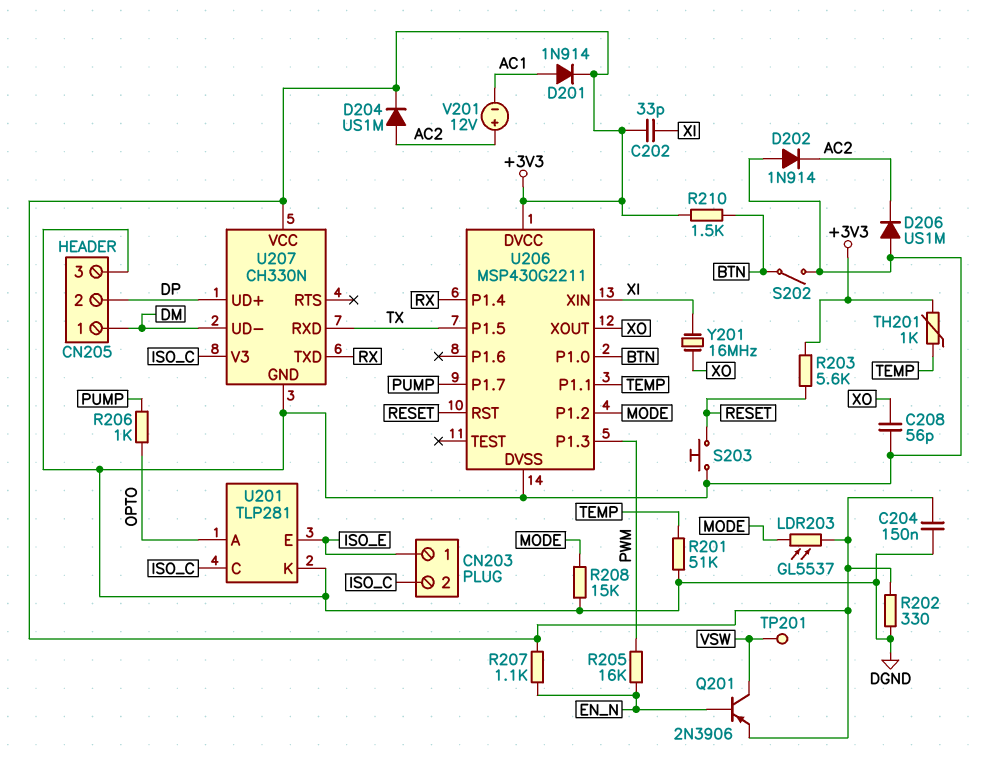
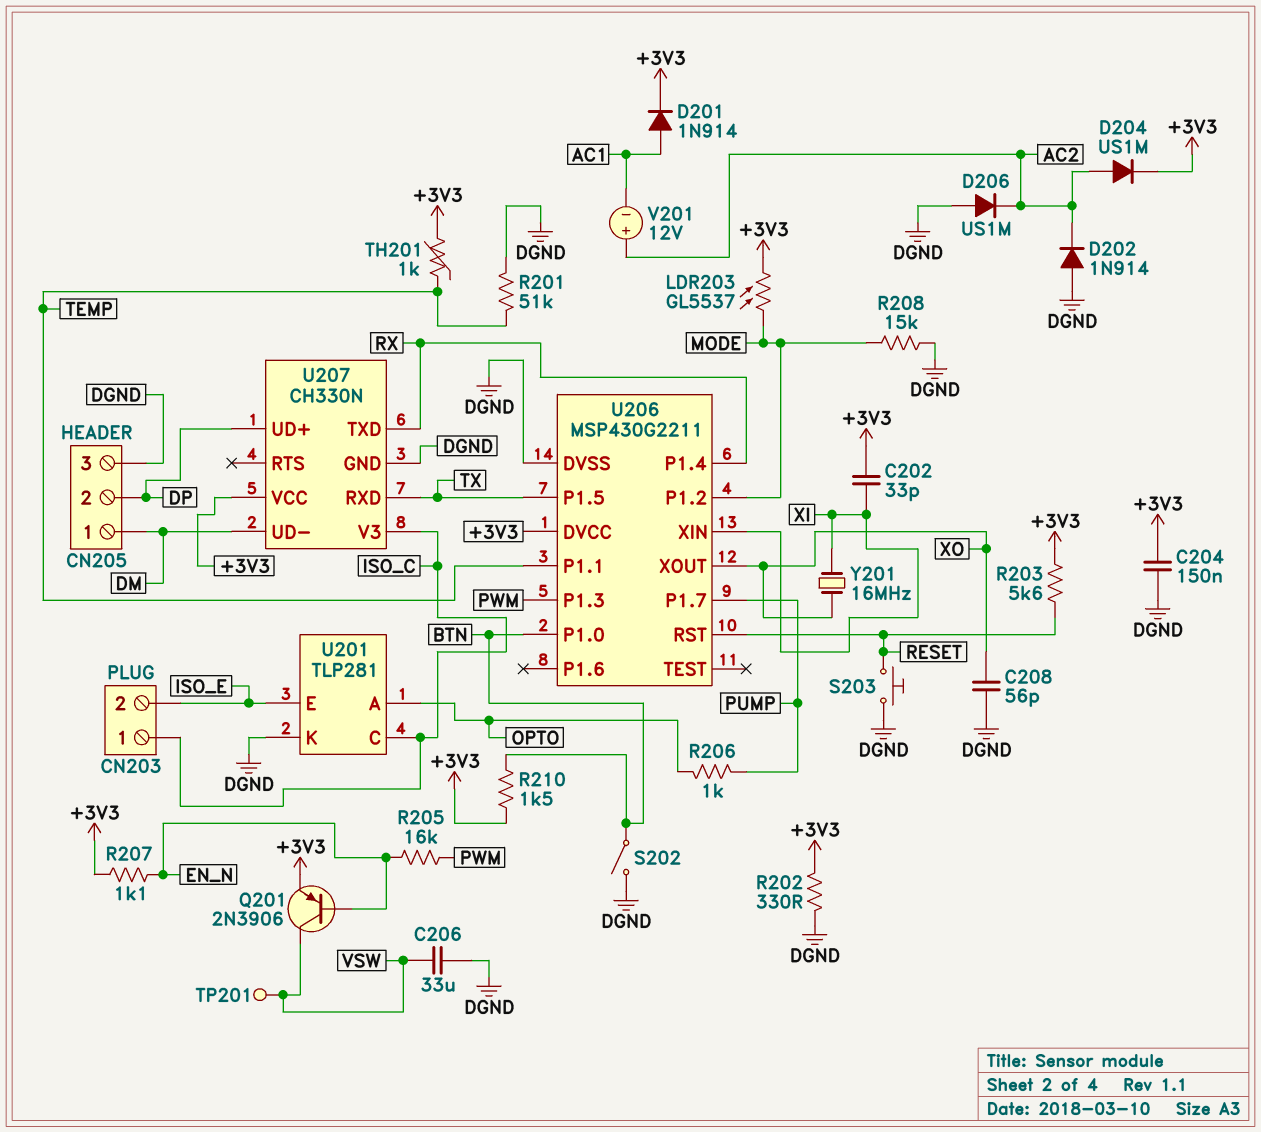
C206: none -> 33uF (DGND, VSW)
CN203 pin 1: ISO_E -> ISO_C
CN203 pin 2: ISO_C -> ISO_E

